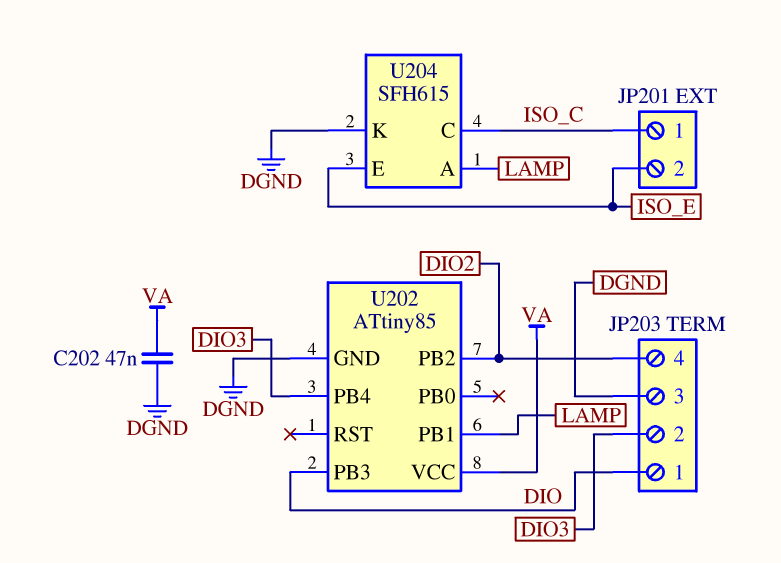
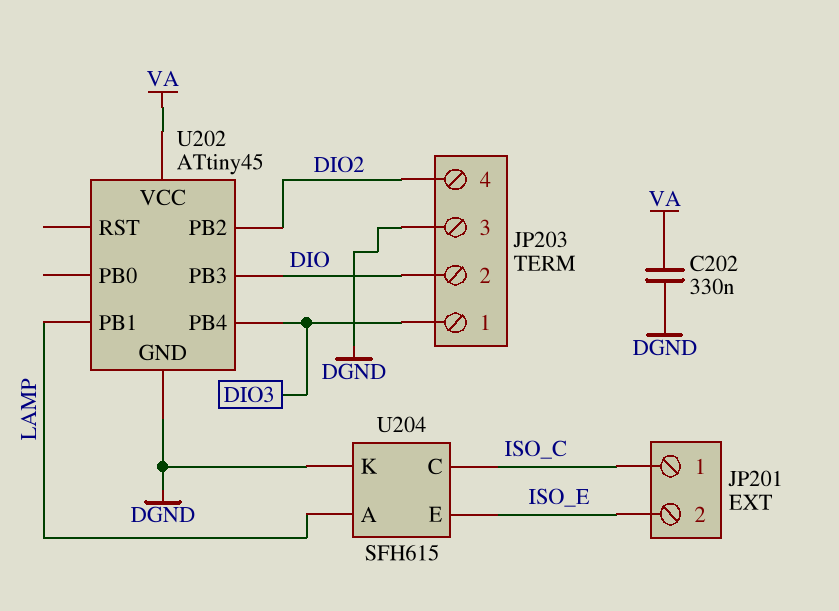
C202: 47nF (DGND, VA) -> 330nF (DGND, VA)
JP203 pin 1: DIO -> DIO3
JP203 pin 2: DIO3 -> DIO
U202: ATtiny85 -> ATtiny45

